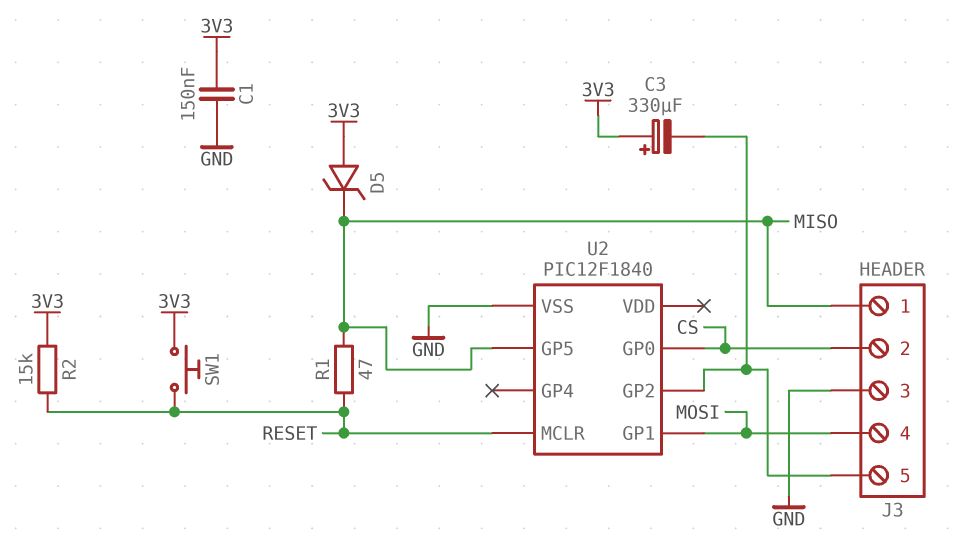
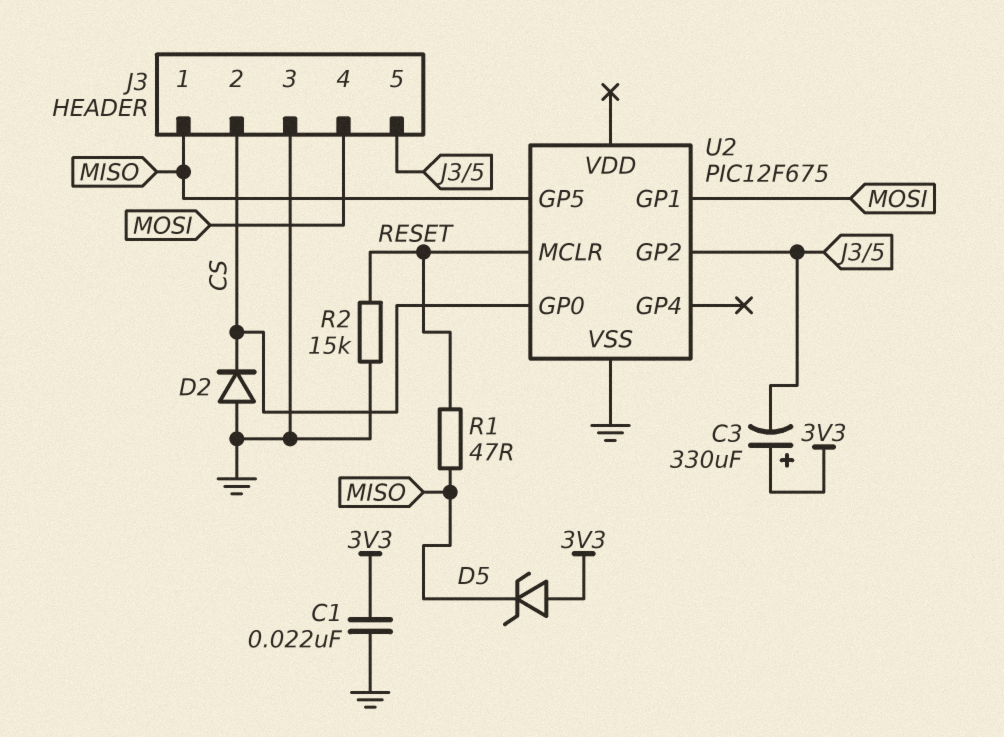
C1: 150nF (3V3, GND) -> 22nF (3V3, GND)
D2: none -> diode (A GND, K CS)
R2: 15k (3V3, RESET) -> 15k (GND, RESET)
SW1: button (3V3, RESET) -> none
U2: PIC12F1840 -> PIC12F675

